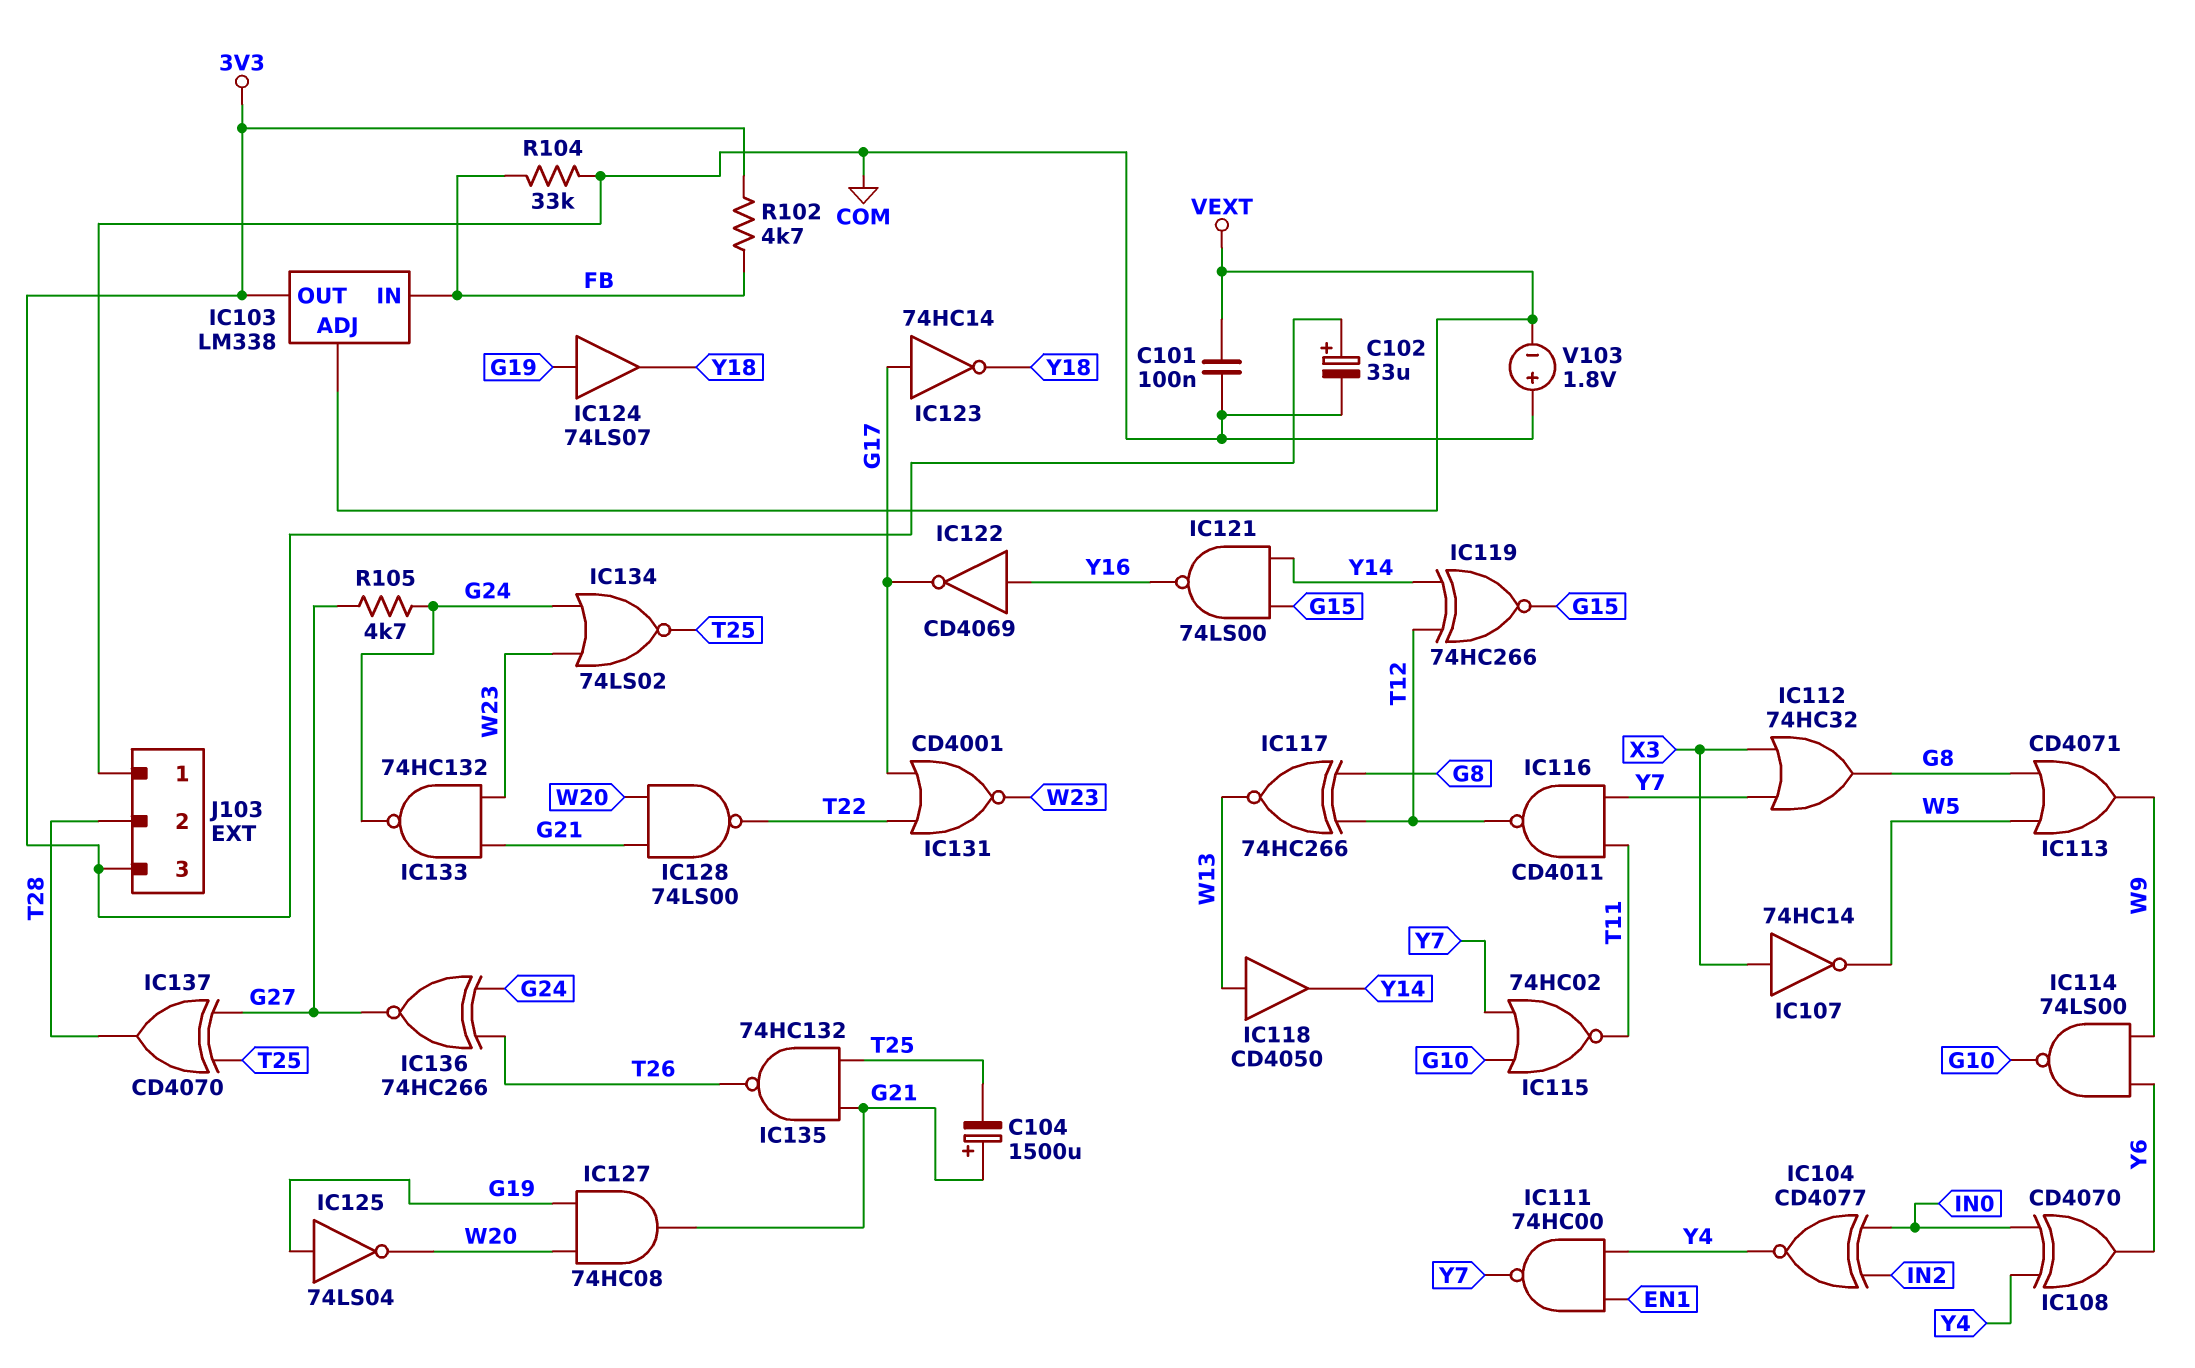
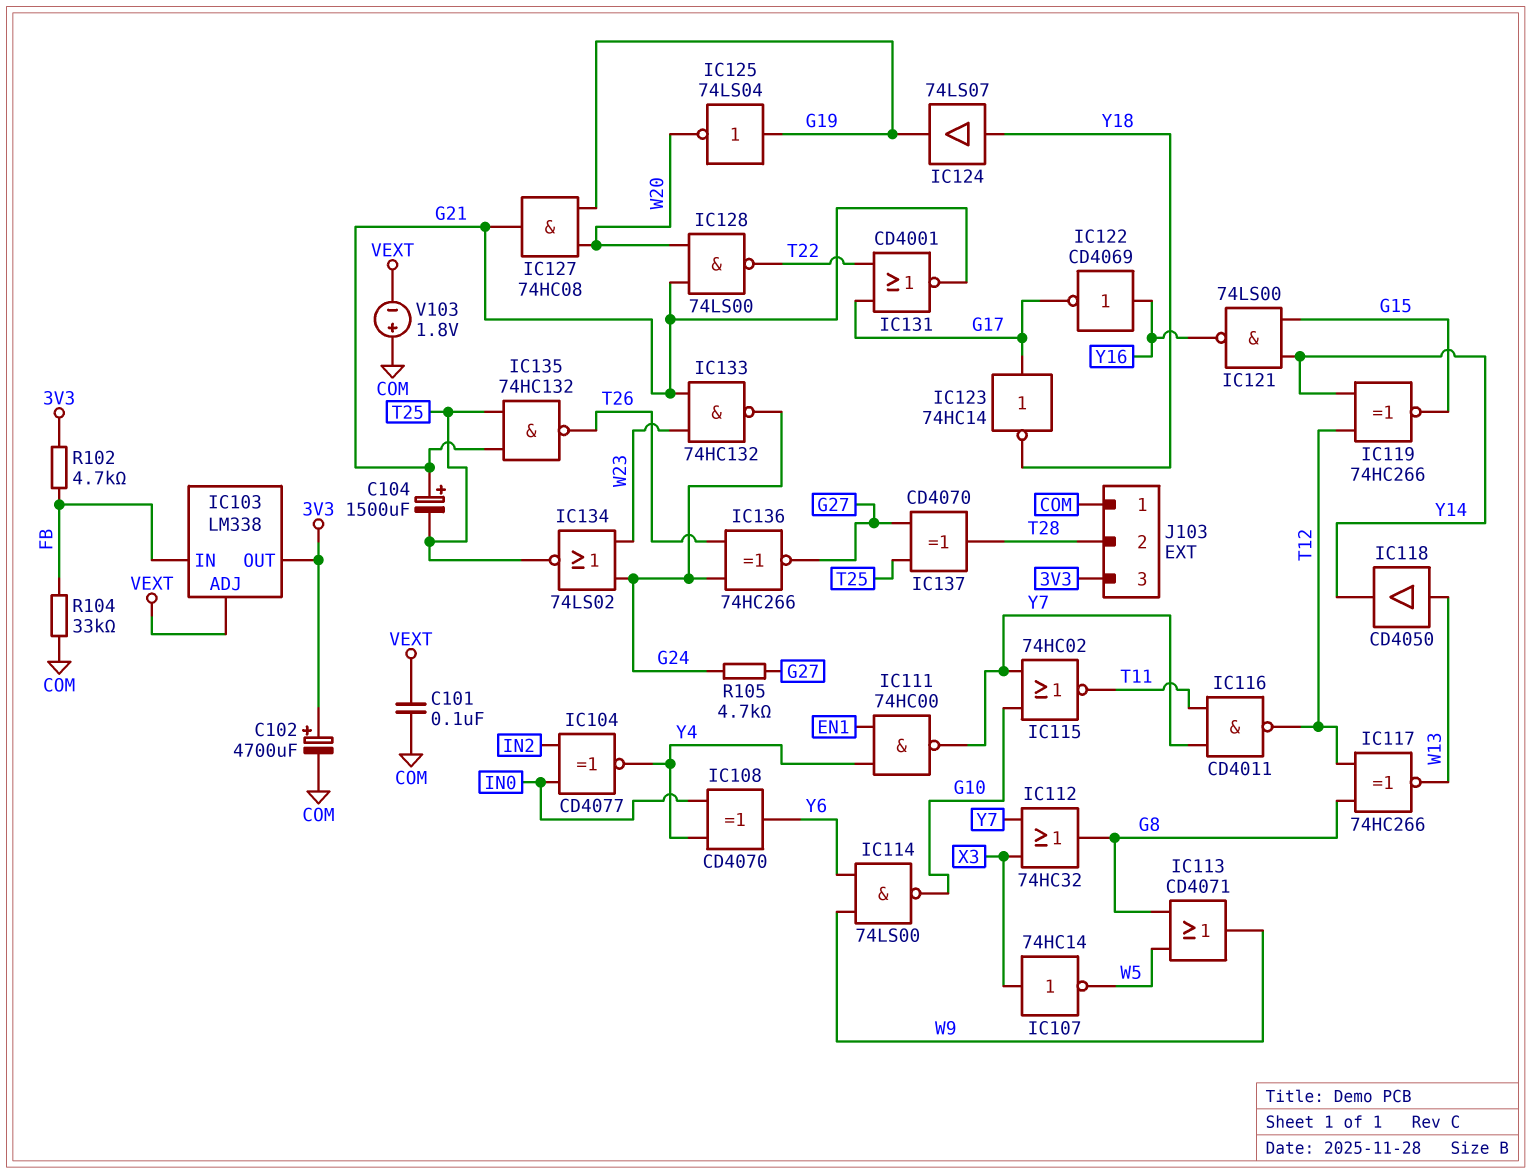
C102: 33uF (plus 3V3, minus COM) -> 4700uF (plus 3V3, minus COM)
IC124: buffer 74LS07 (in G19, out Y18) -> buffer 74LS07 (in Y18, out G19)
IC131: NOR CD4001 (in G17, in T22, out W23) -> NOR CD4001 (in G17, in T22, out G21)

